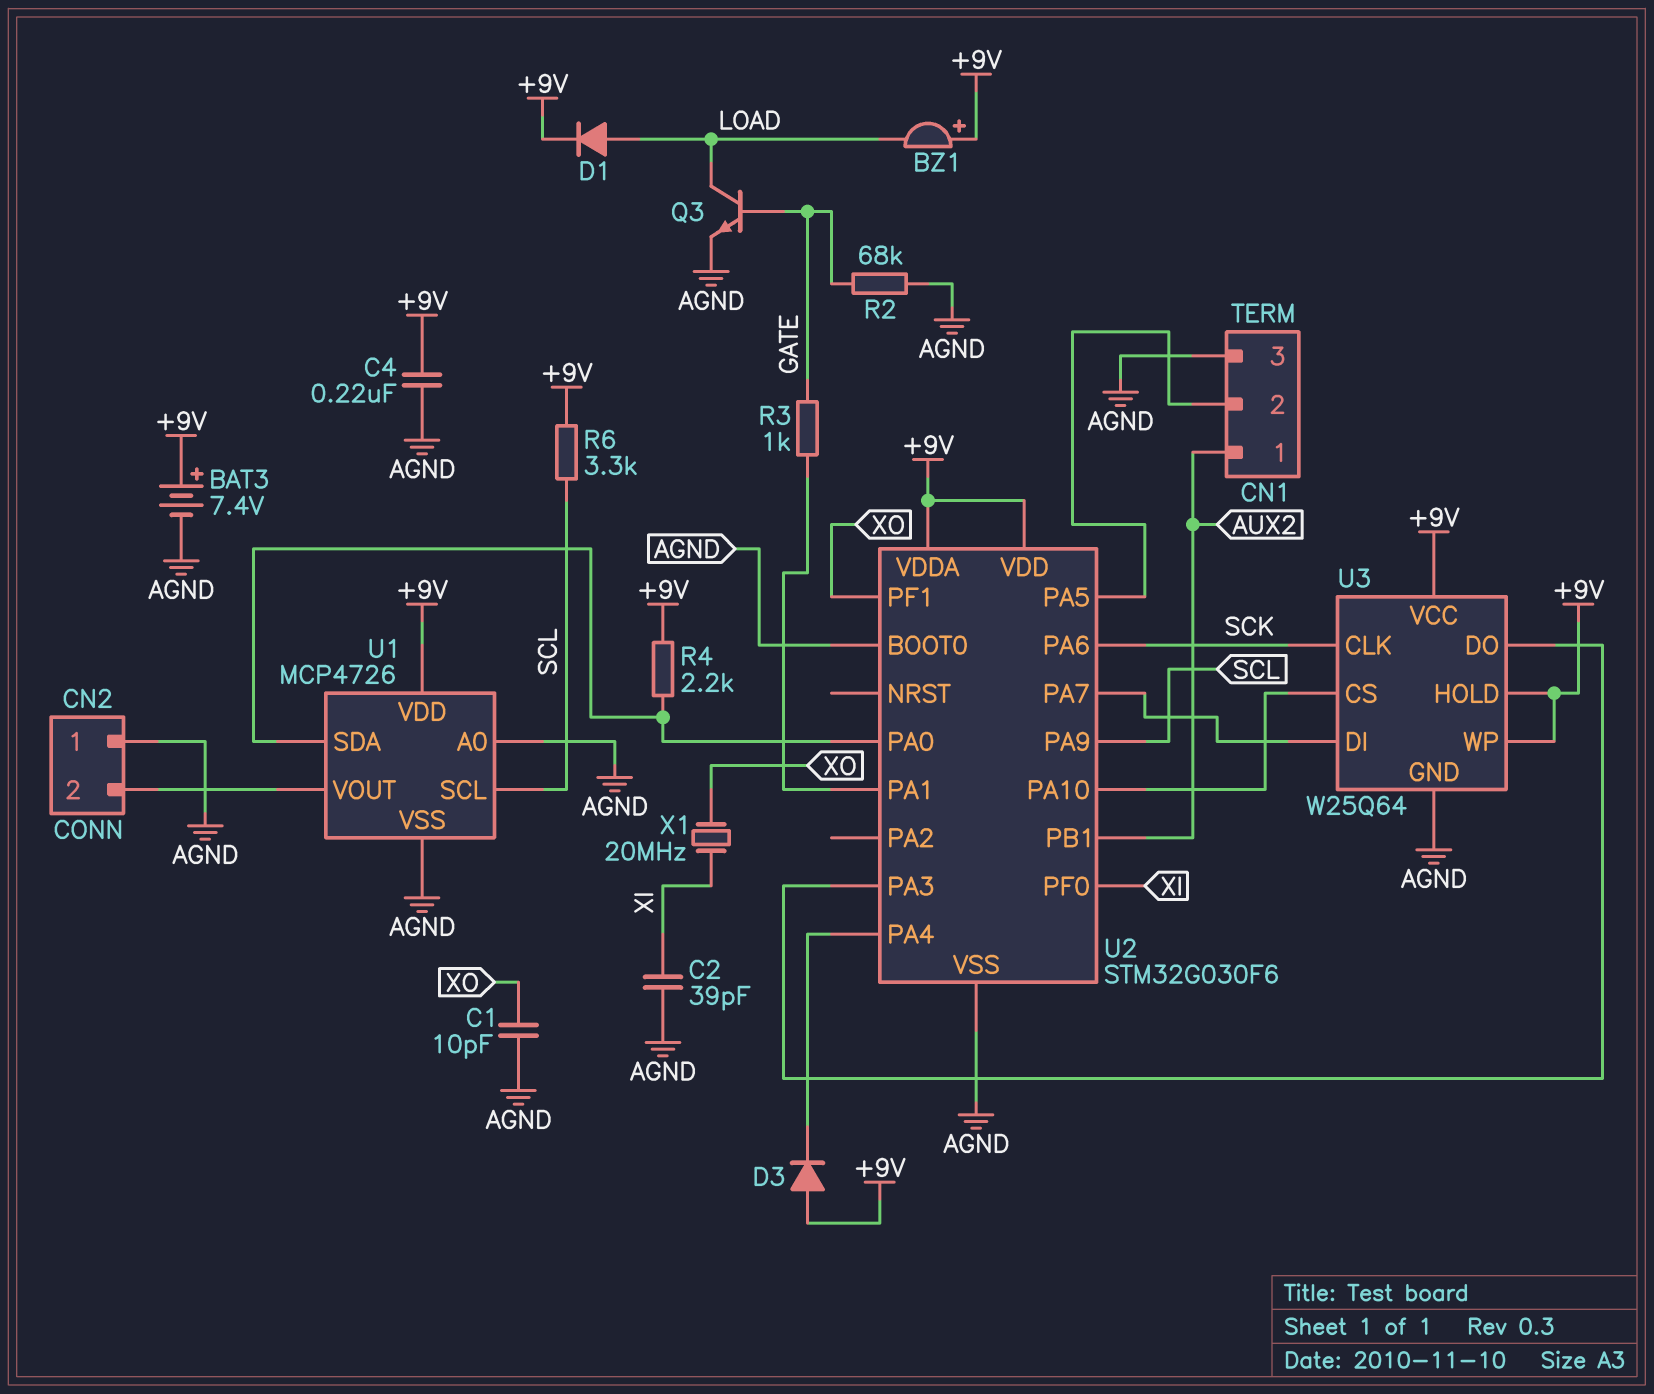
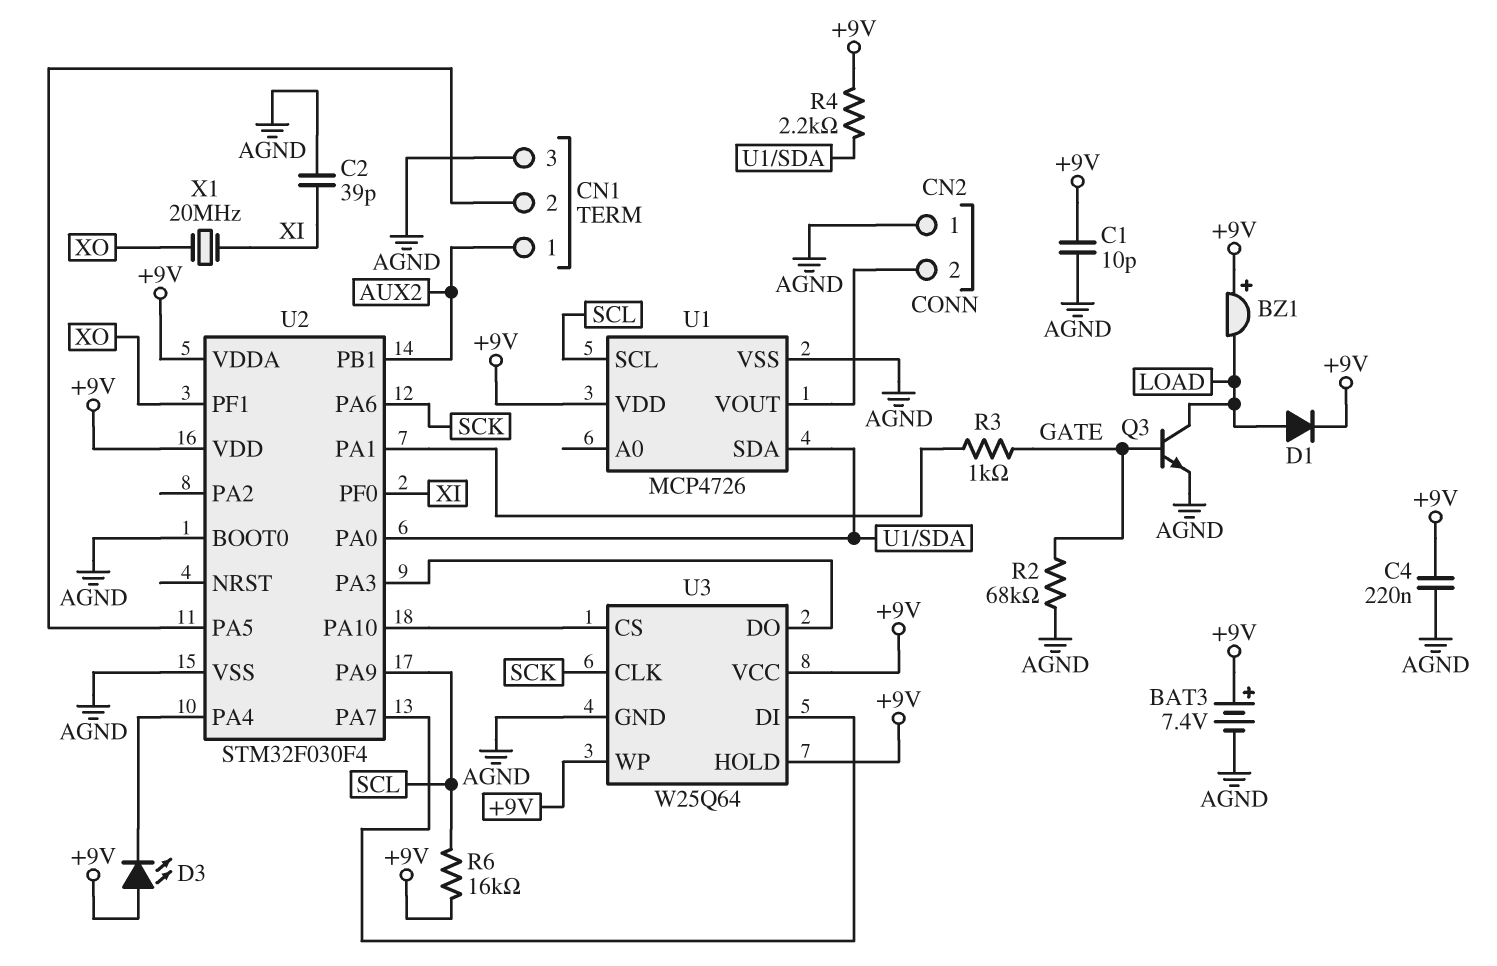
C1: 10pF (AGND, XO) -> 10pF (+9V, AGND)
D3: diode (A +9V, K U2/PA4) -> LED (A +9V, K U2/PA4)
R6: 3.3k (+9V, SCL) -> 16k (+9V, SCL)
U1 pin A0: AGND -> none
U2: STM32G030F6 -> STM32F030F4

